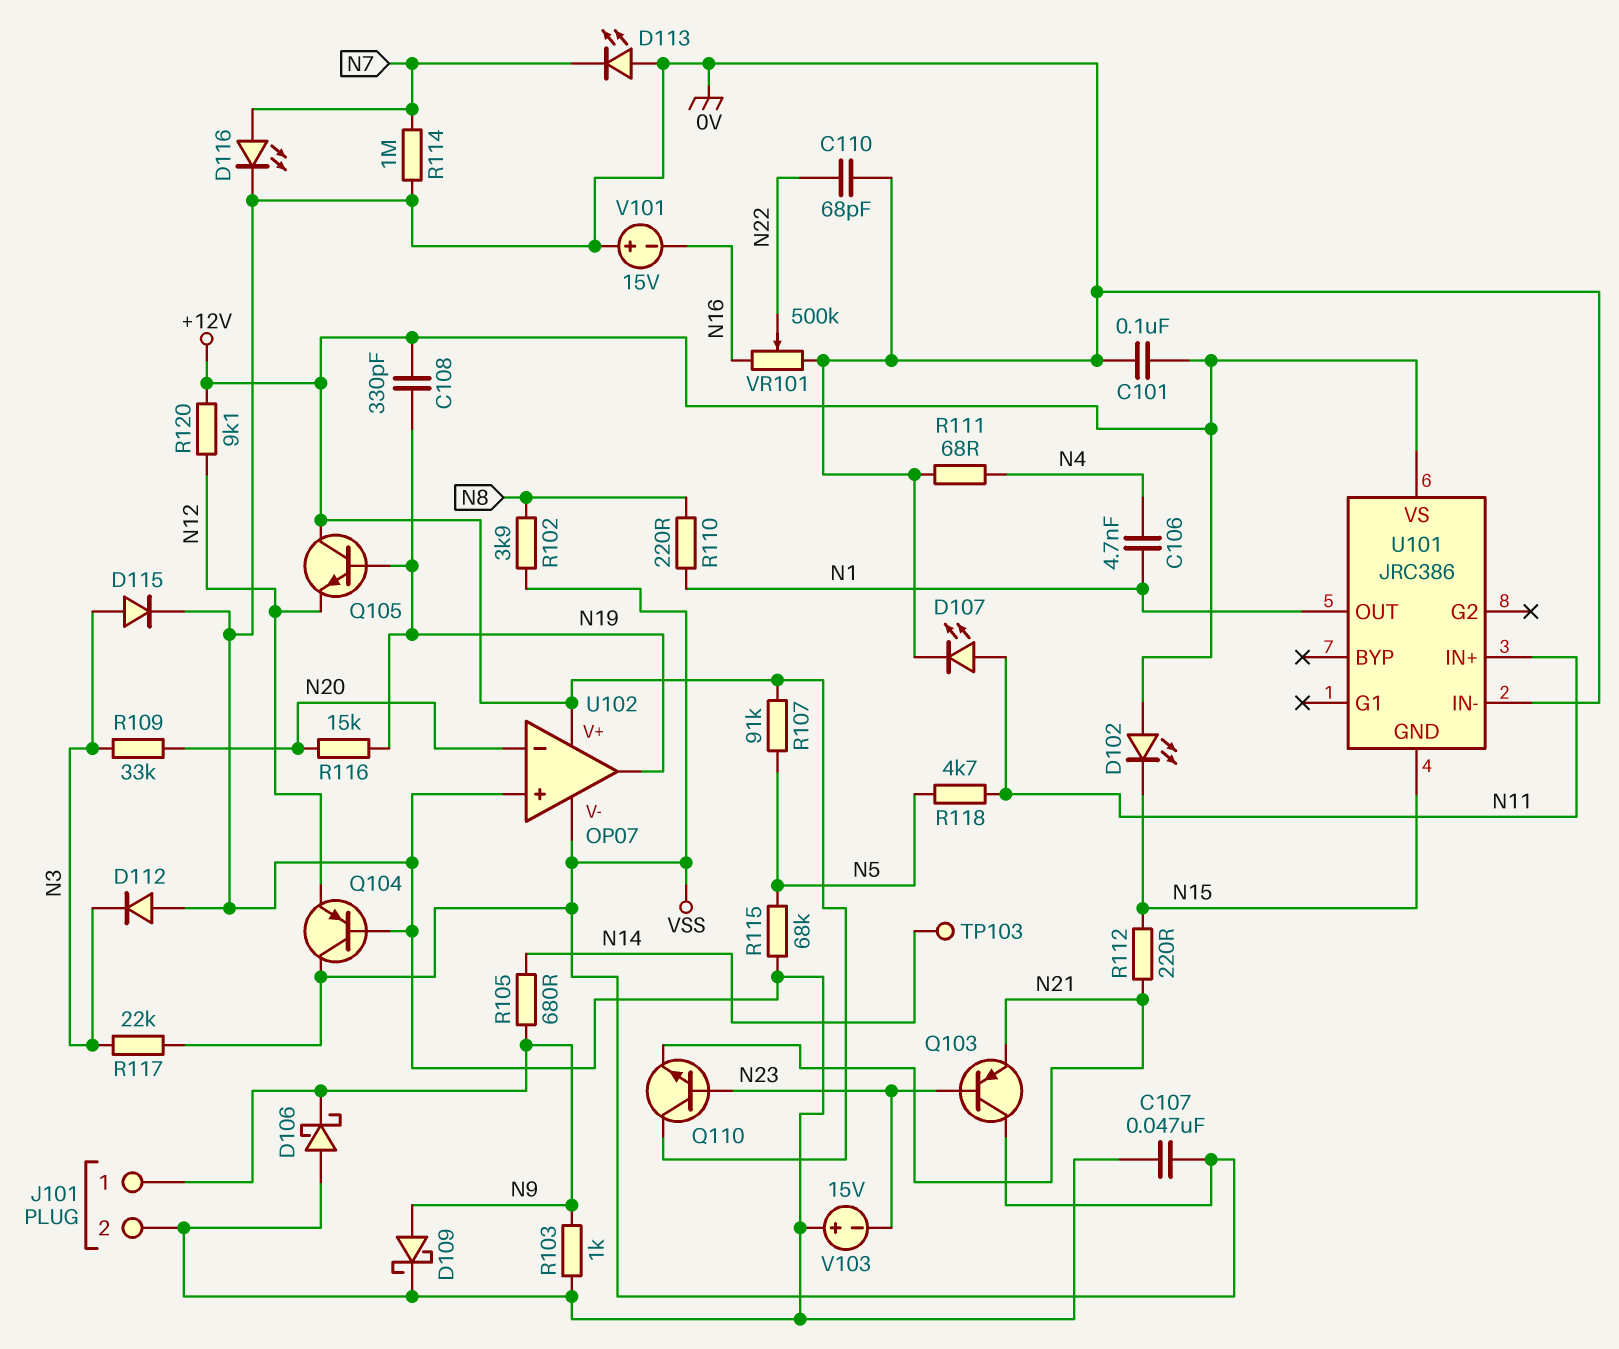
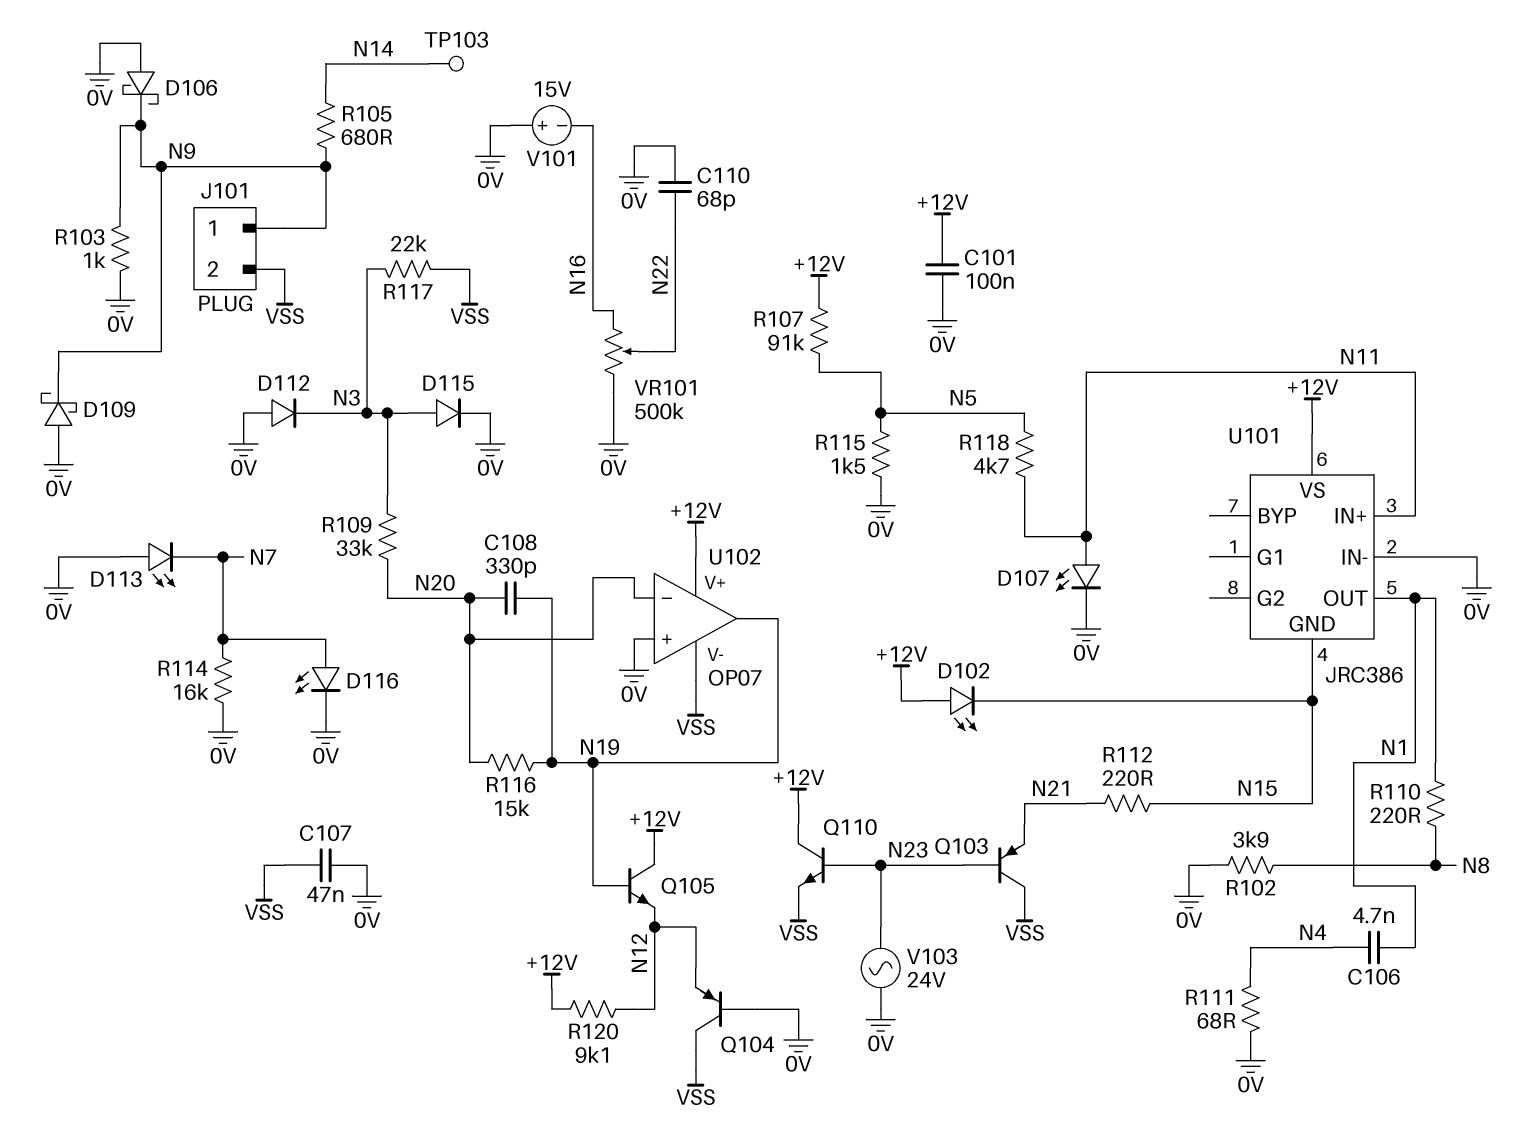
C108: 330pF (+12V, N19) -> 330pF (N19, N20)
D109: schottky (A N9, K 0V) -> schottky (A 0V, K N9)
J101 pin 2: 0V -> VSS
Q110: NPN (B N23, C +12V, E N21) -> NPN (B N23, C +12V, E VSS)
R102: 3.9k (N8, VSS) -> 3.9k (0V, N8)
R114: 1M (0V, N7) -> 16k (0V, N7)
R115: 68k (0V, N5) -> 1.5k (0V, N5)
V103: 15V (plus 0V, minus N23) -> AC 24V (0V, N23)

